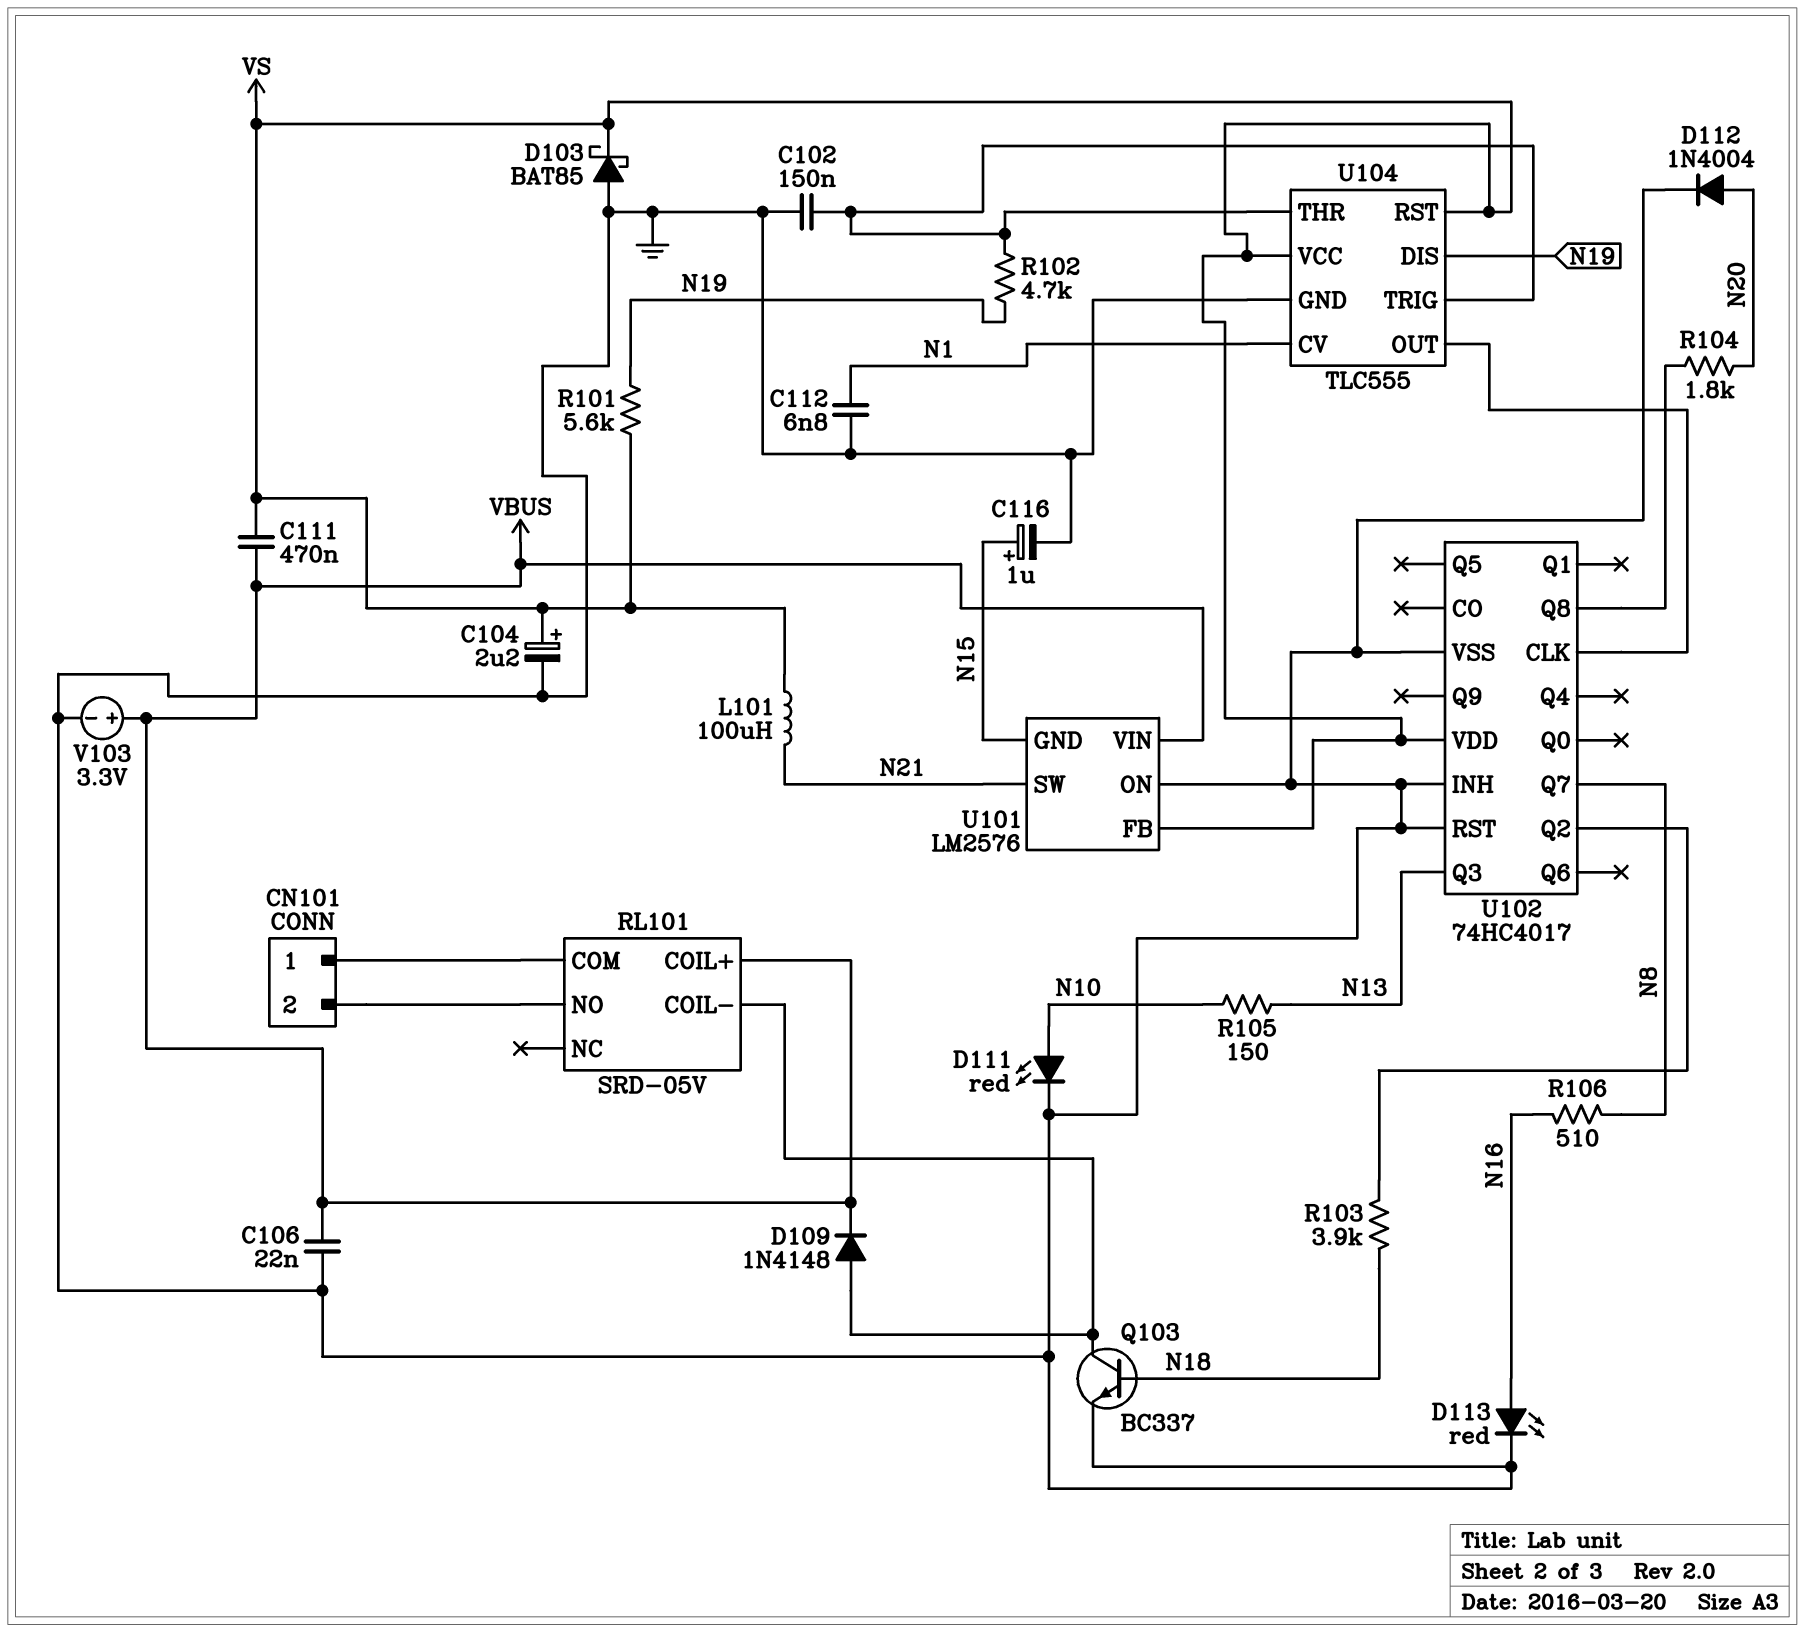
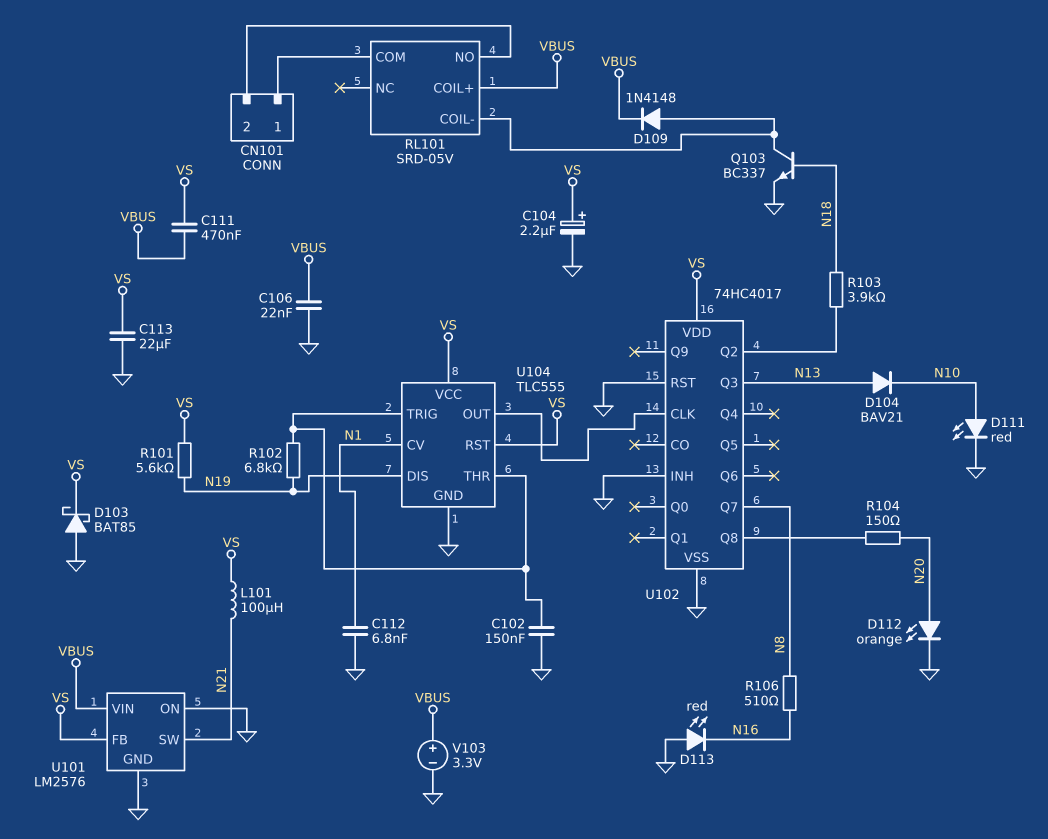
C113: none -> 22uF (GND, VS)
C116: 1uF (plus N15, minus GND) -> none
D104: none -> diode BAV21 (A N13, K N10)
D112: diode 1N4004 (A N20, K GND) -> LED orange (A N20, K GND)
D113: LED red (A N16, K GND) -> LED red (A GND, K N16)
R102: 4.7k (N19, U104/THR) -> 6.8k (N19, U104/THR)
R104: 1.8k (N20, U102/Q8) -> 150 (N20, U102/Q8)
R105: 150 (N10, N13) -> none
U101 pin GND: N15 -> GND

